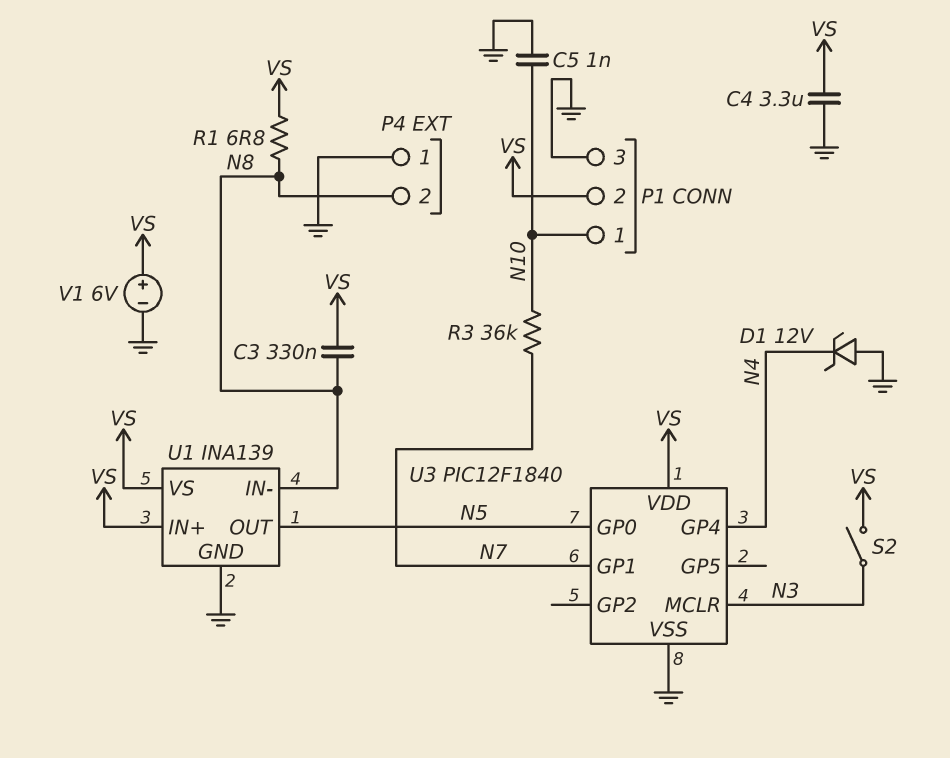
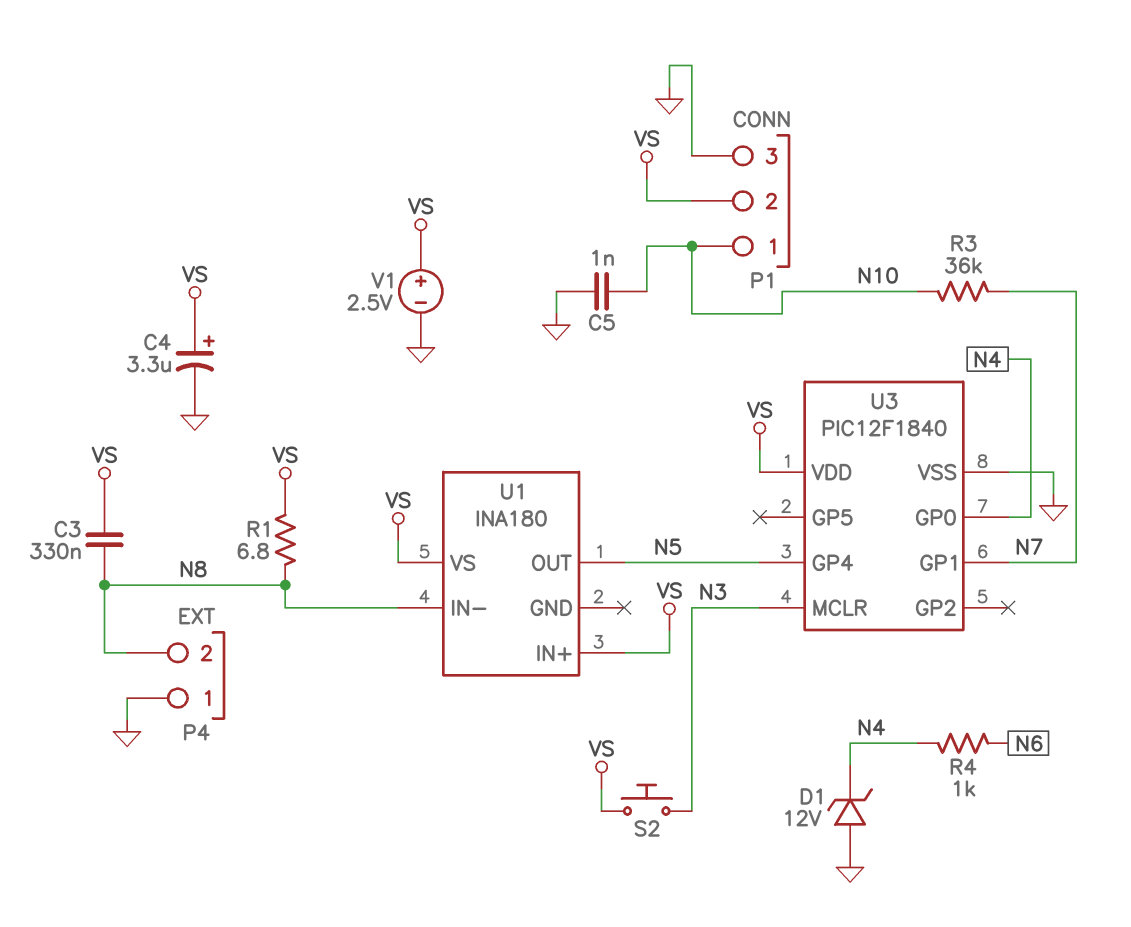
C4: 3.3uF (GND, VS) -> 3.3uF (plus VS, minus GND)
R4: none -> 1k (N4, N6)
S2: switch (N3, VS) -> button (N3, VS)
U1: INA139 -> INA180
U1 pin GND: GND -> none
U3 pin GP0: N5 -> N4
U3 pin GP4: N4 -> N5
V1: 6V (plus VS, minus GND) -> 2.5V (plus VS, minus GND)

